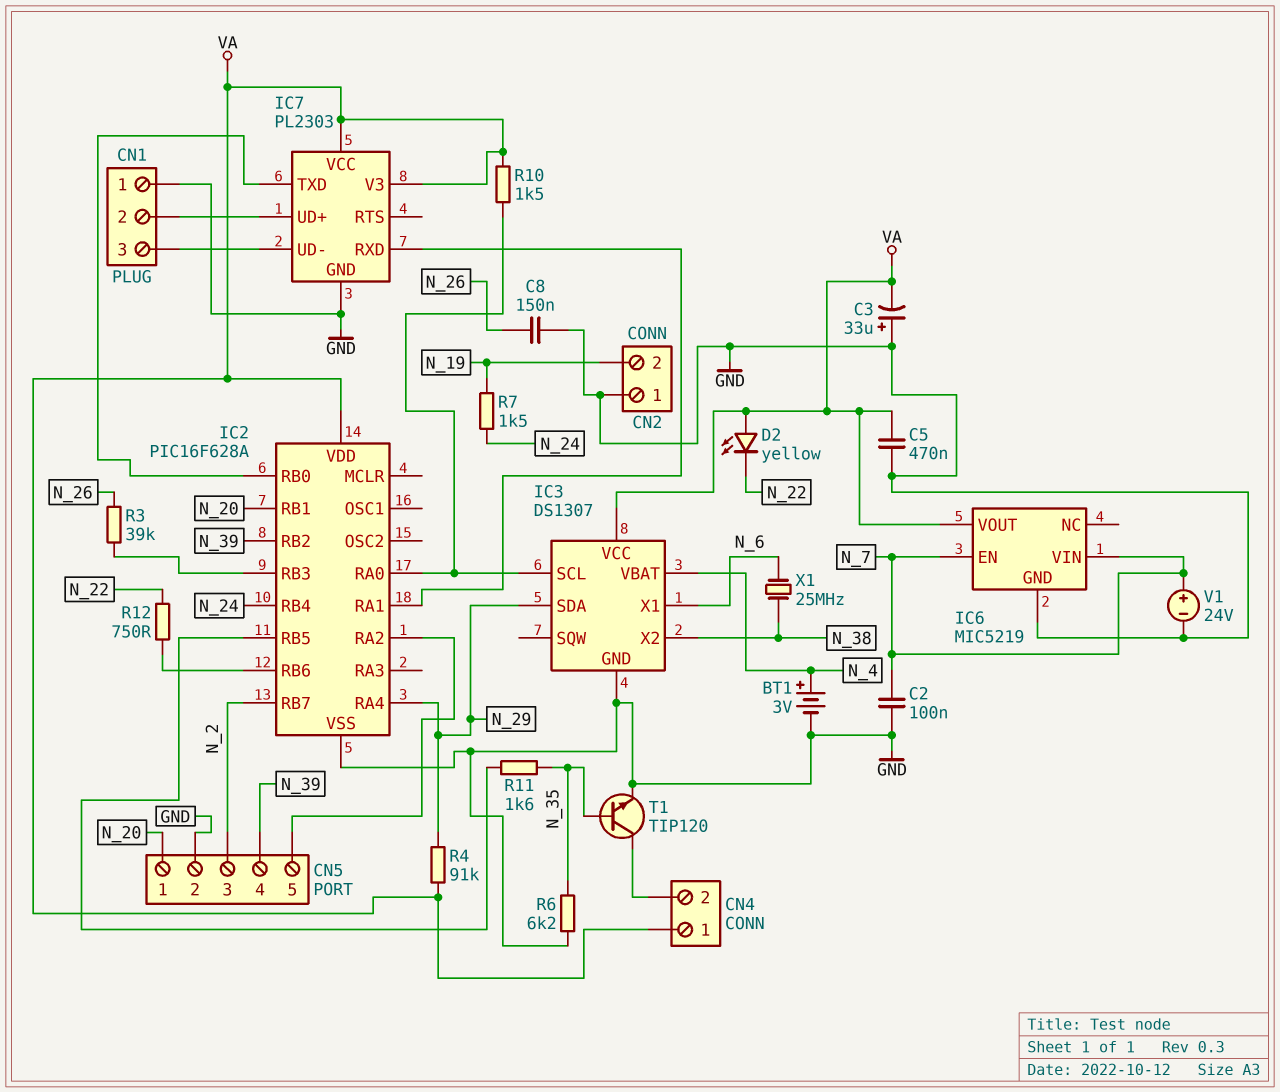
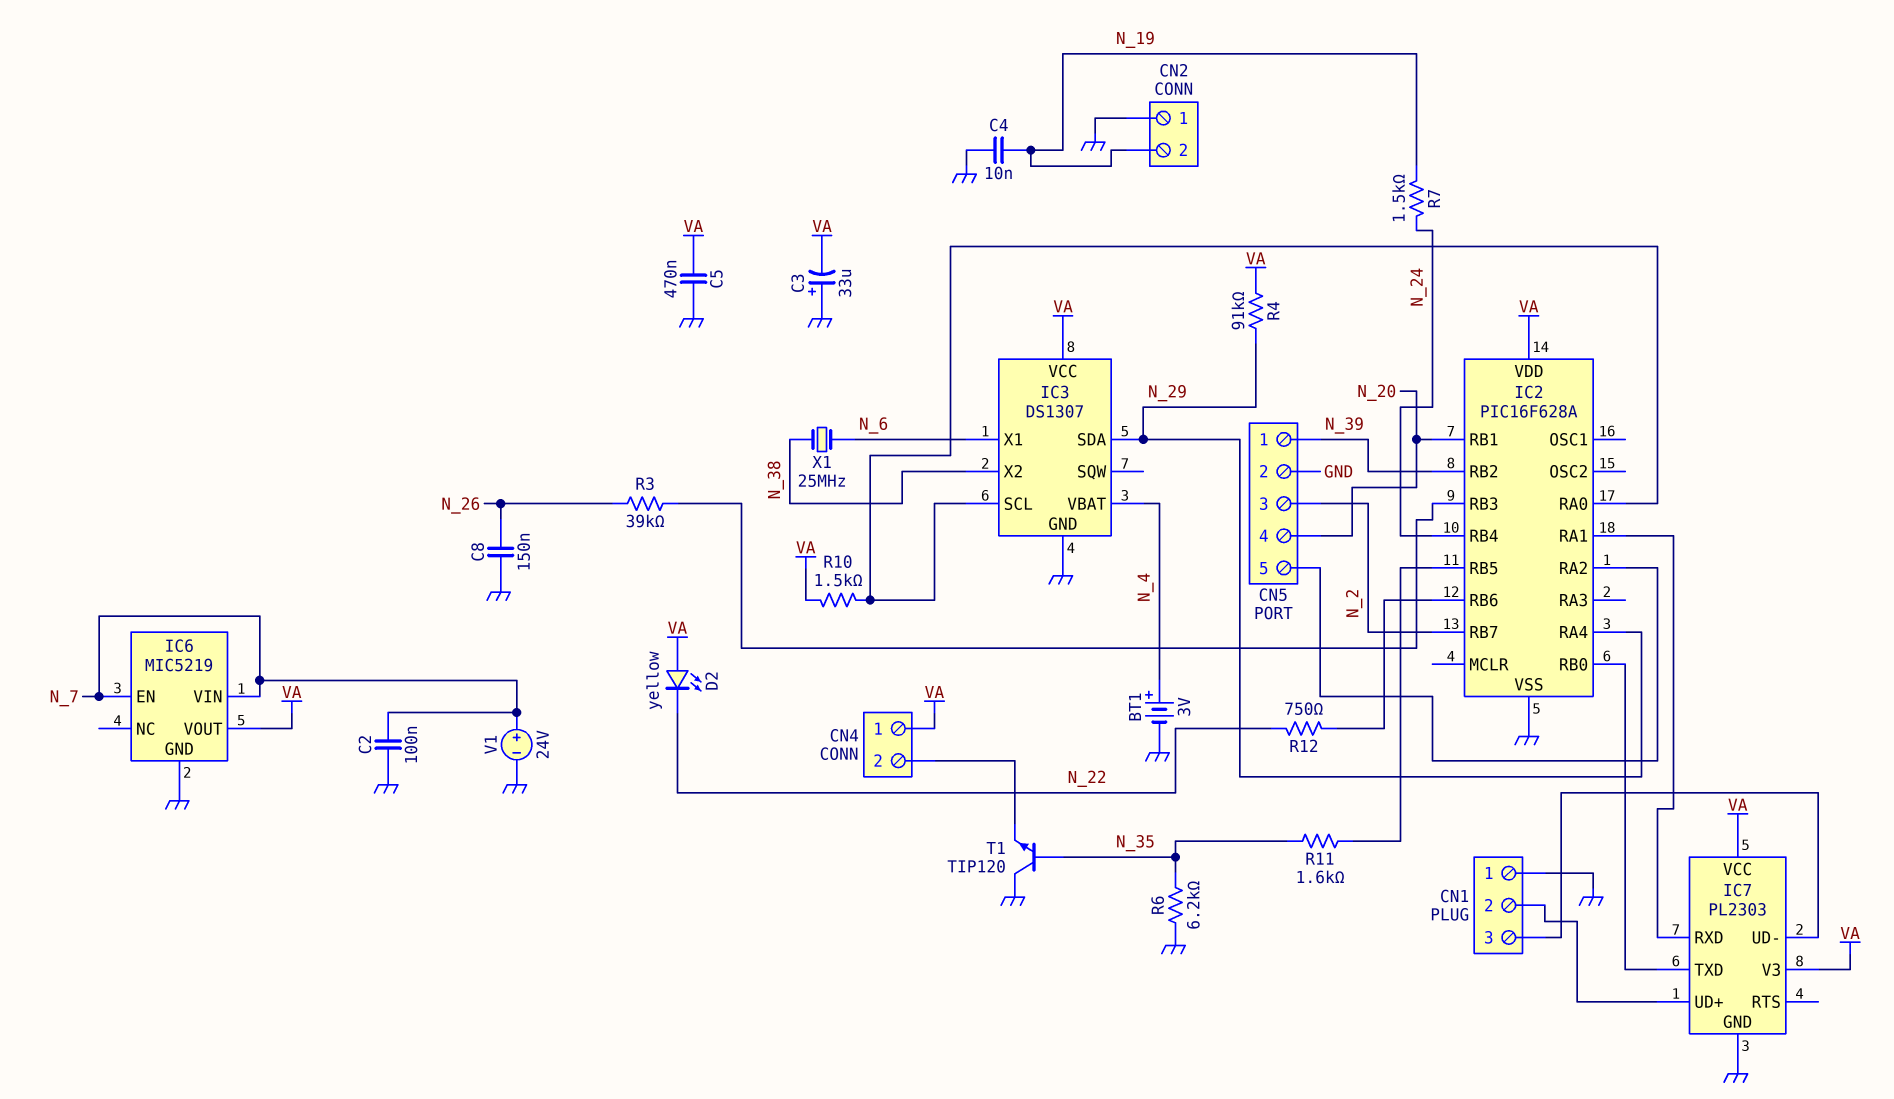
C4: none -> 10nF (GND, N_19)
CN5 pin 1: N_20 -> N_39
CN5 pin 4: N_39 -> N_20
T1: NPN TIP120 (B N_35, C CN4/2, E GND) -> NPN TIP120 (B N_35, C GND, E CN4/2)

